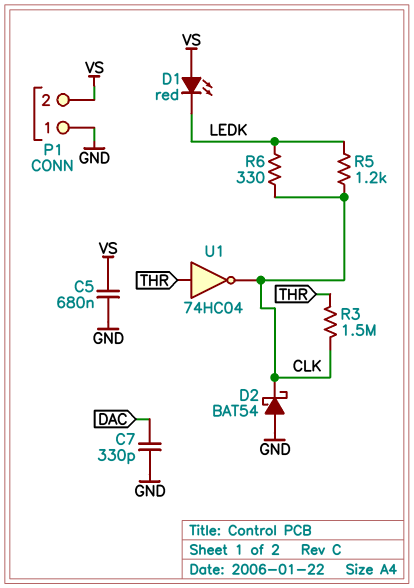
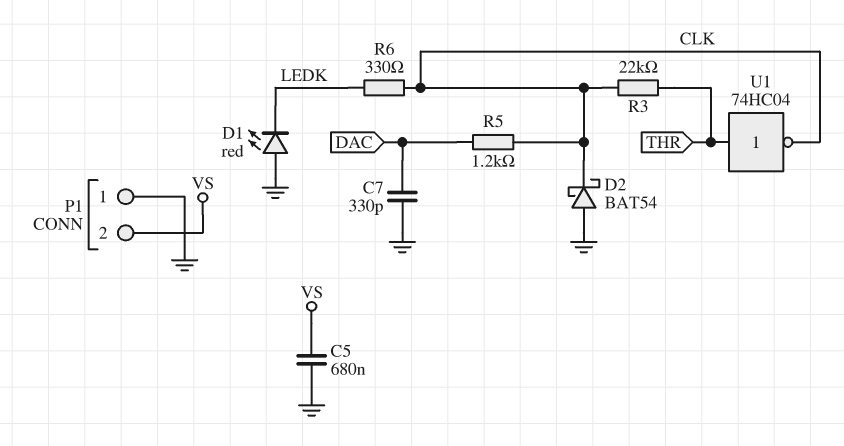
D1: LED red (A VS, K LEDK) -> LED red (A GND, K LEDK)
R3: 1.5M (CLK, THR) -> 22k (CLK, THR)
R5: 1.2k (CLK, LEDK) -> 1.2k (CLK, DAC)

